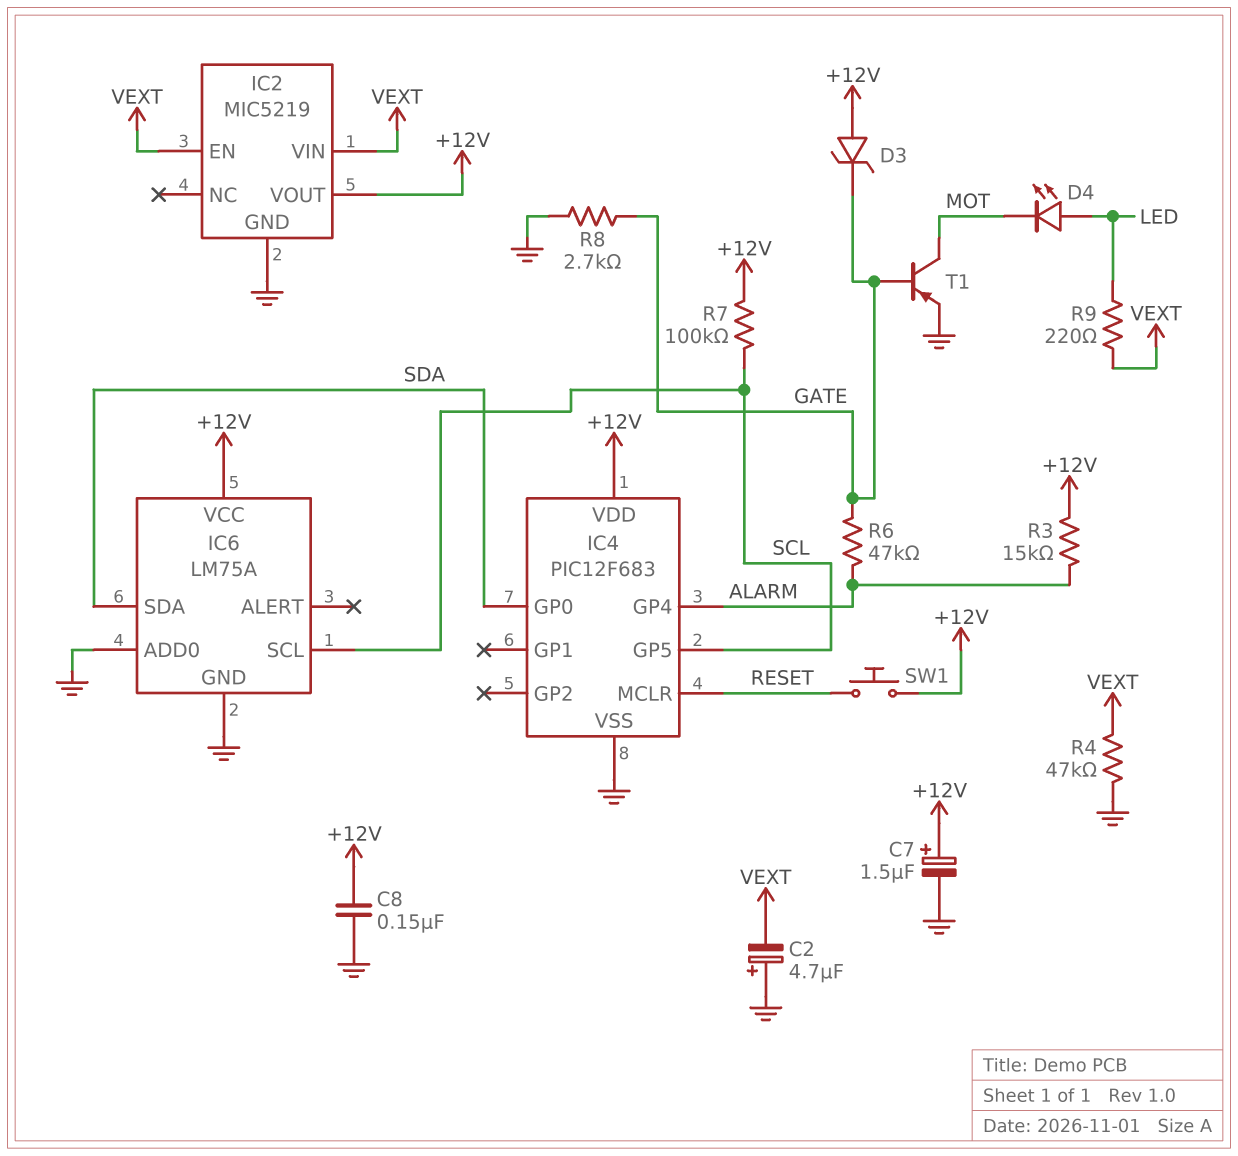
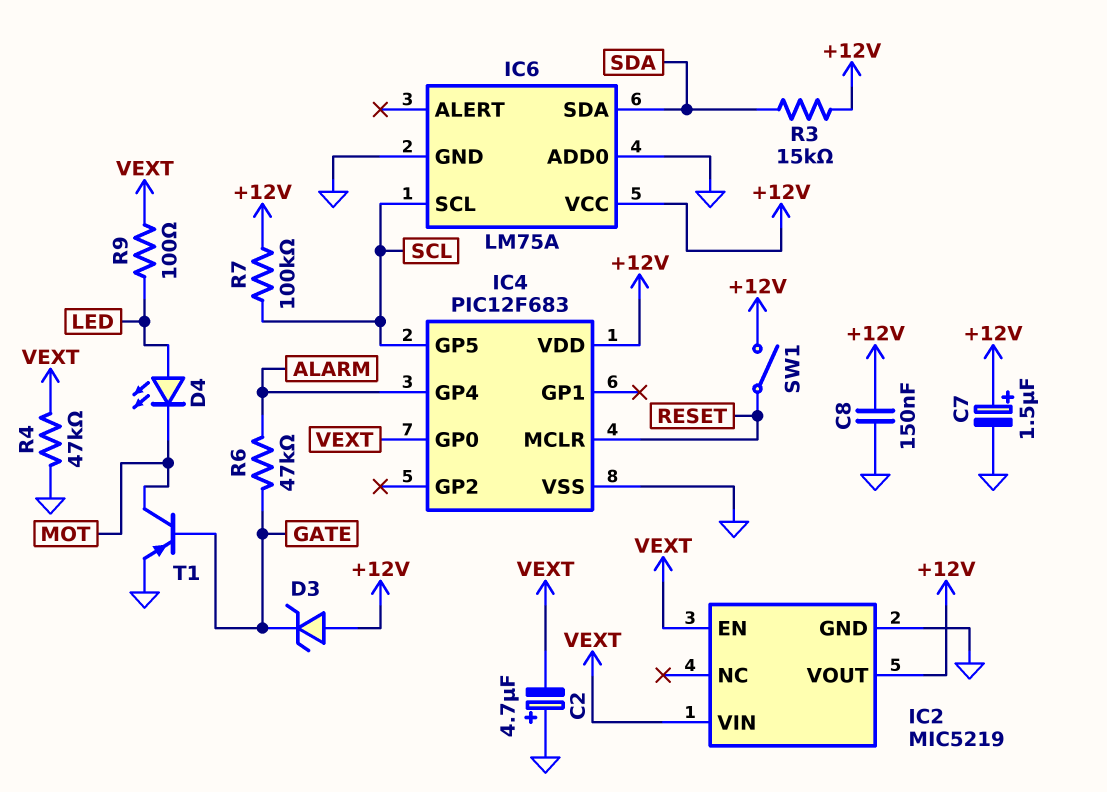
IC4 pin GP0: SDA -> VEXT
R3: 15k (+12V, ALARM) -> 15k (+12V, SDA)
R8: 2.7k (GATE, GND) -> none
R9: 220 (LED, VEXT) -> 100 (LED, VEXT)
SW1: button (+12V, RESET) -> switch (+12V, RESET)

